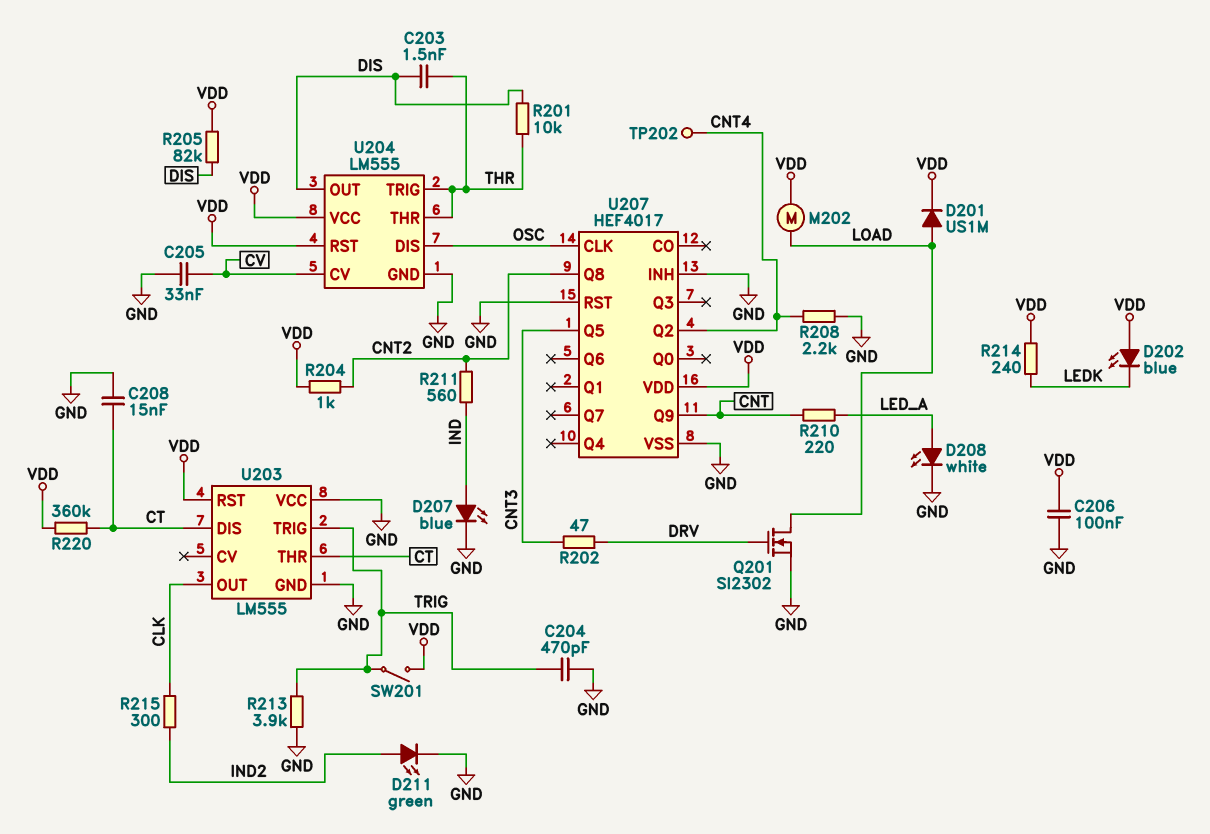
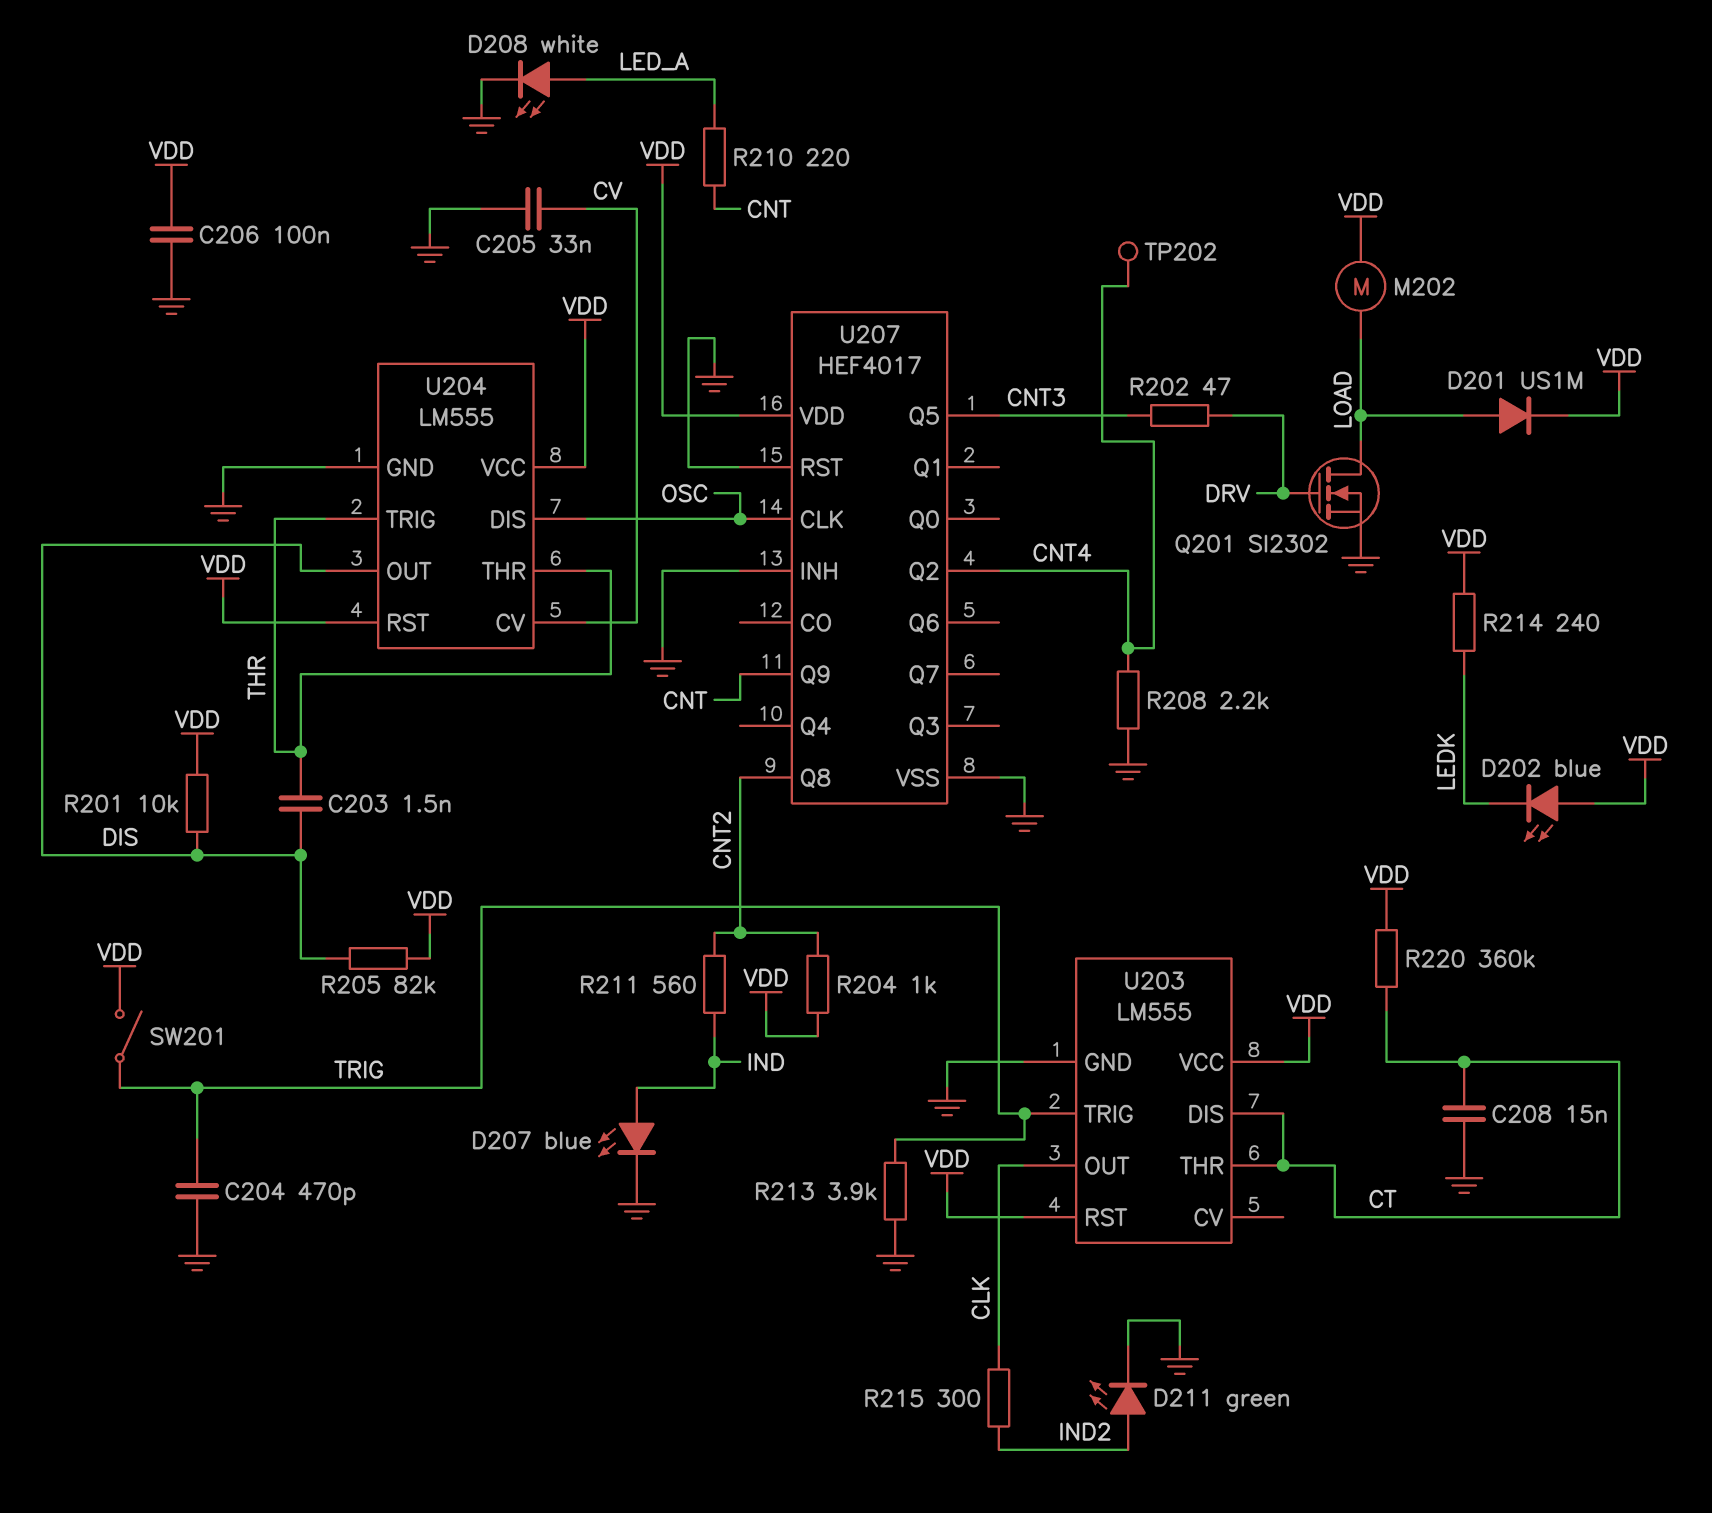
R201: 10k (DIS, THR) -> 10k (DIS, VDD)
U203 pin VCC: GND -> VDD

